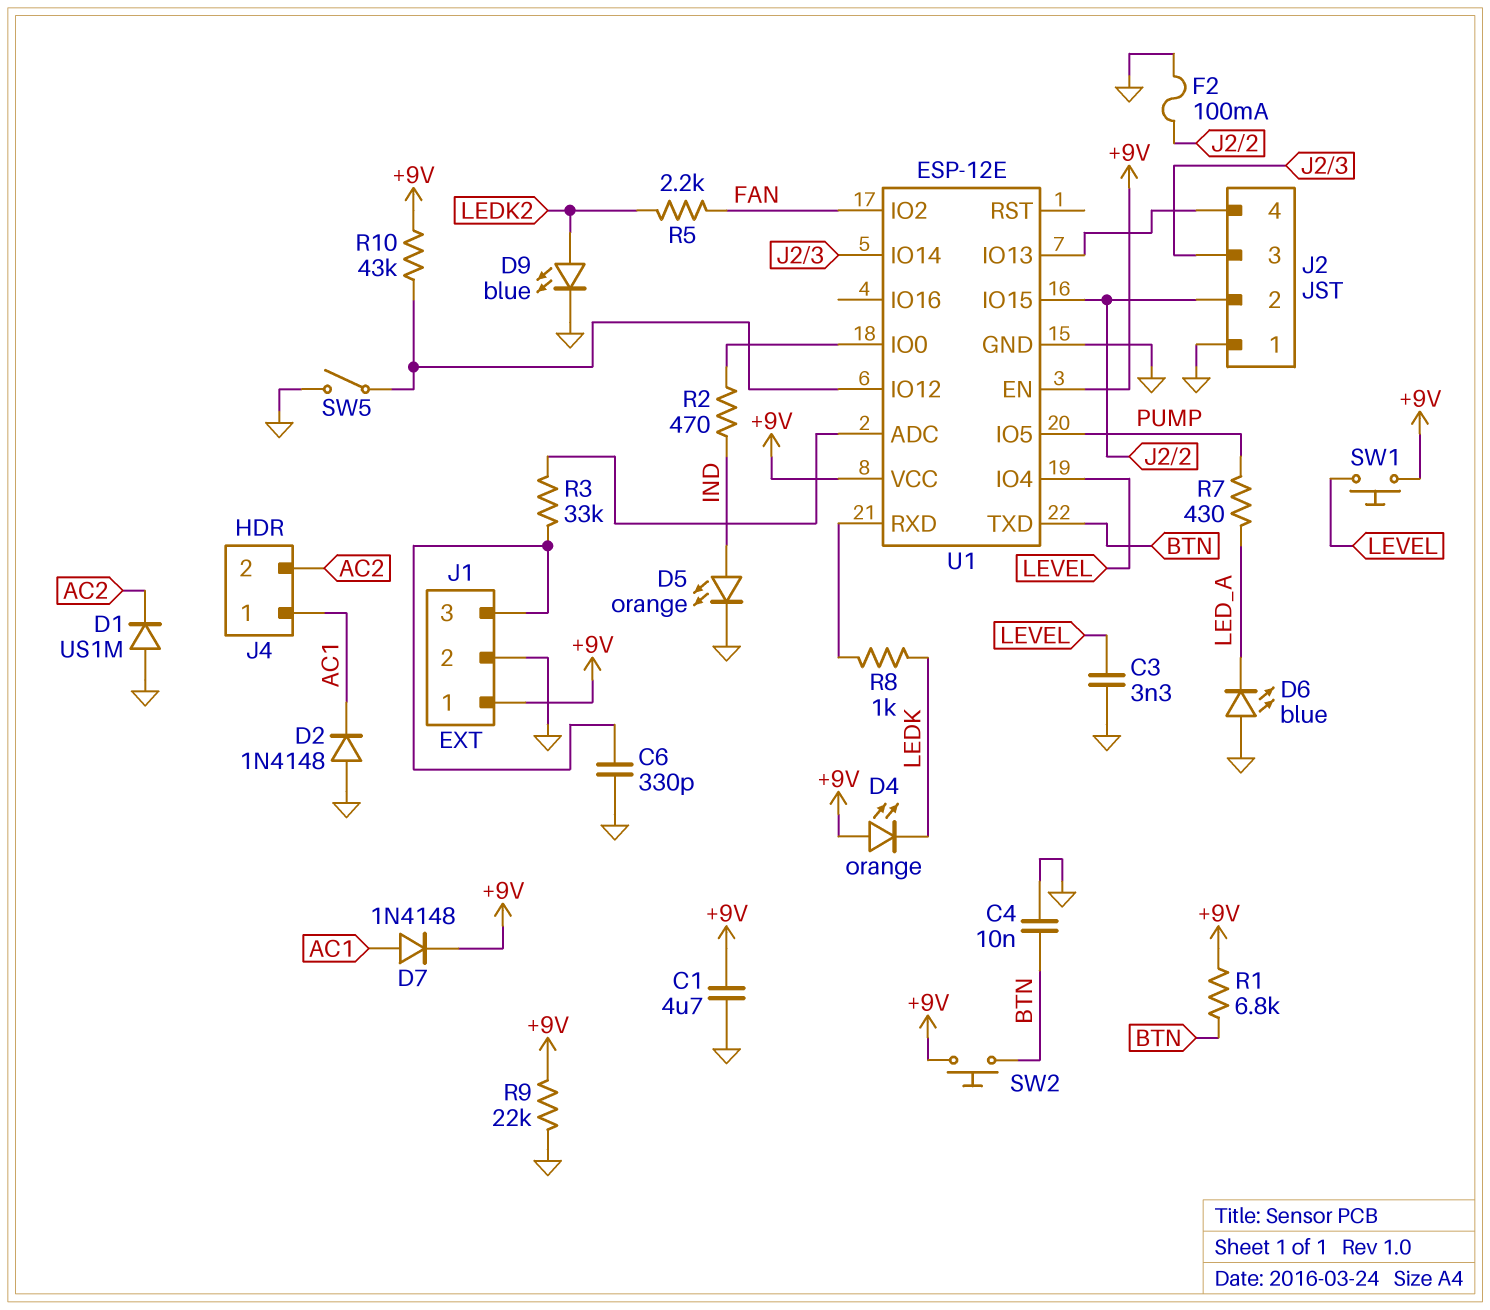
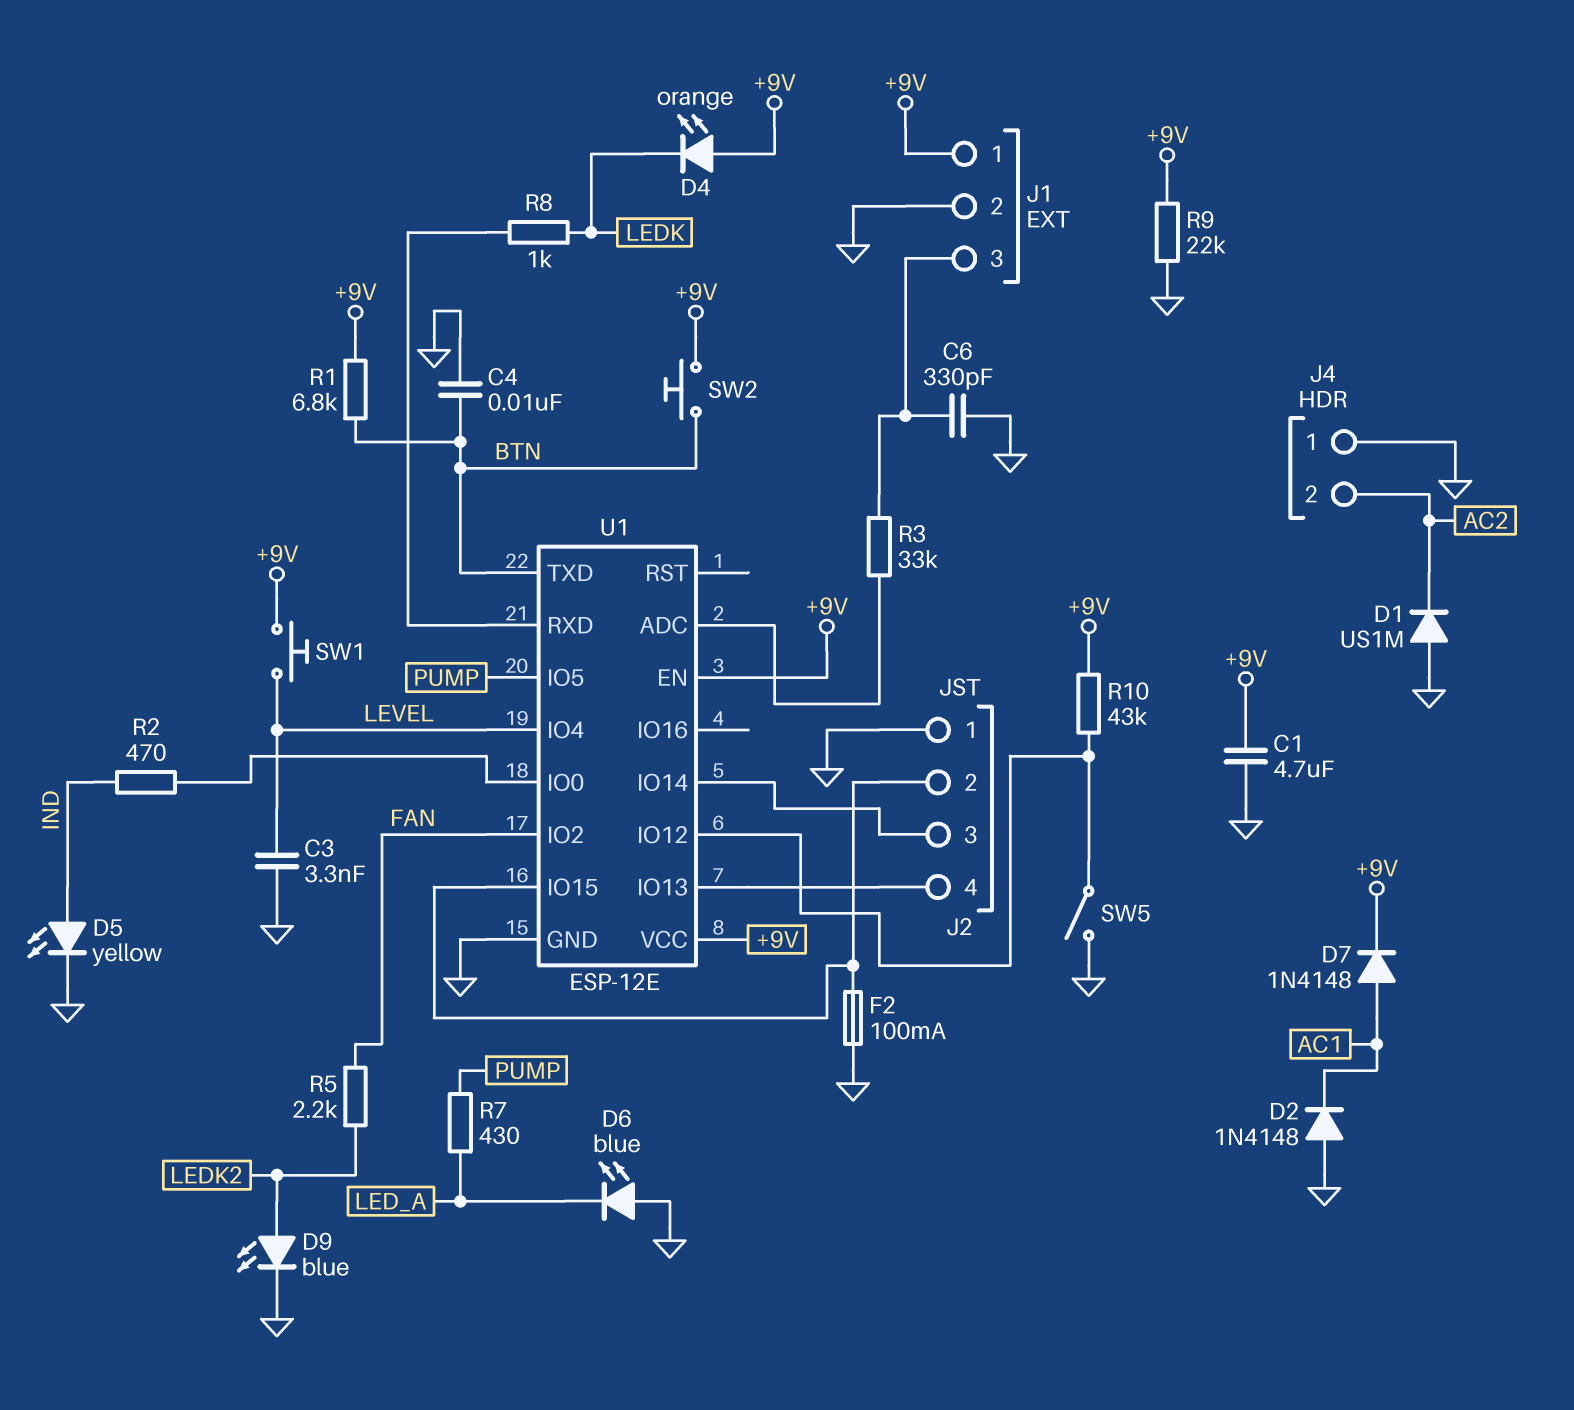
D5: LED orange (A IND, K GND) -> LED yellow (A IND, K GND)
J4 pin 1: AC1 -> GND

